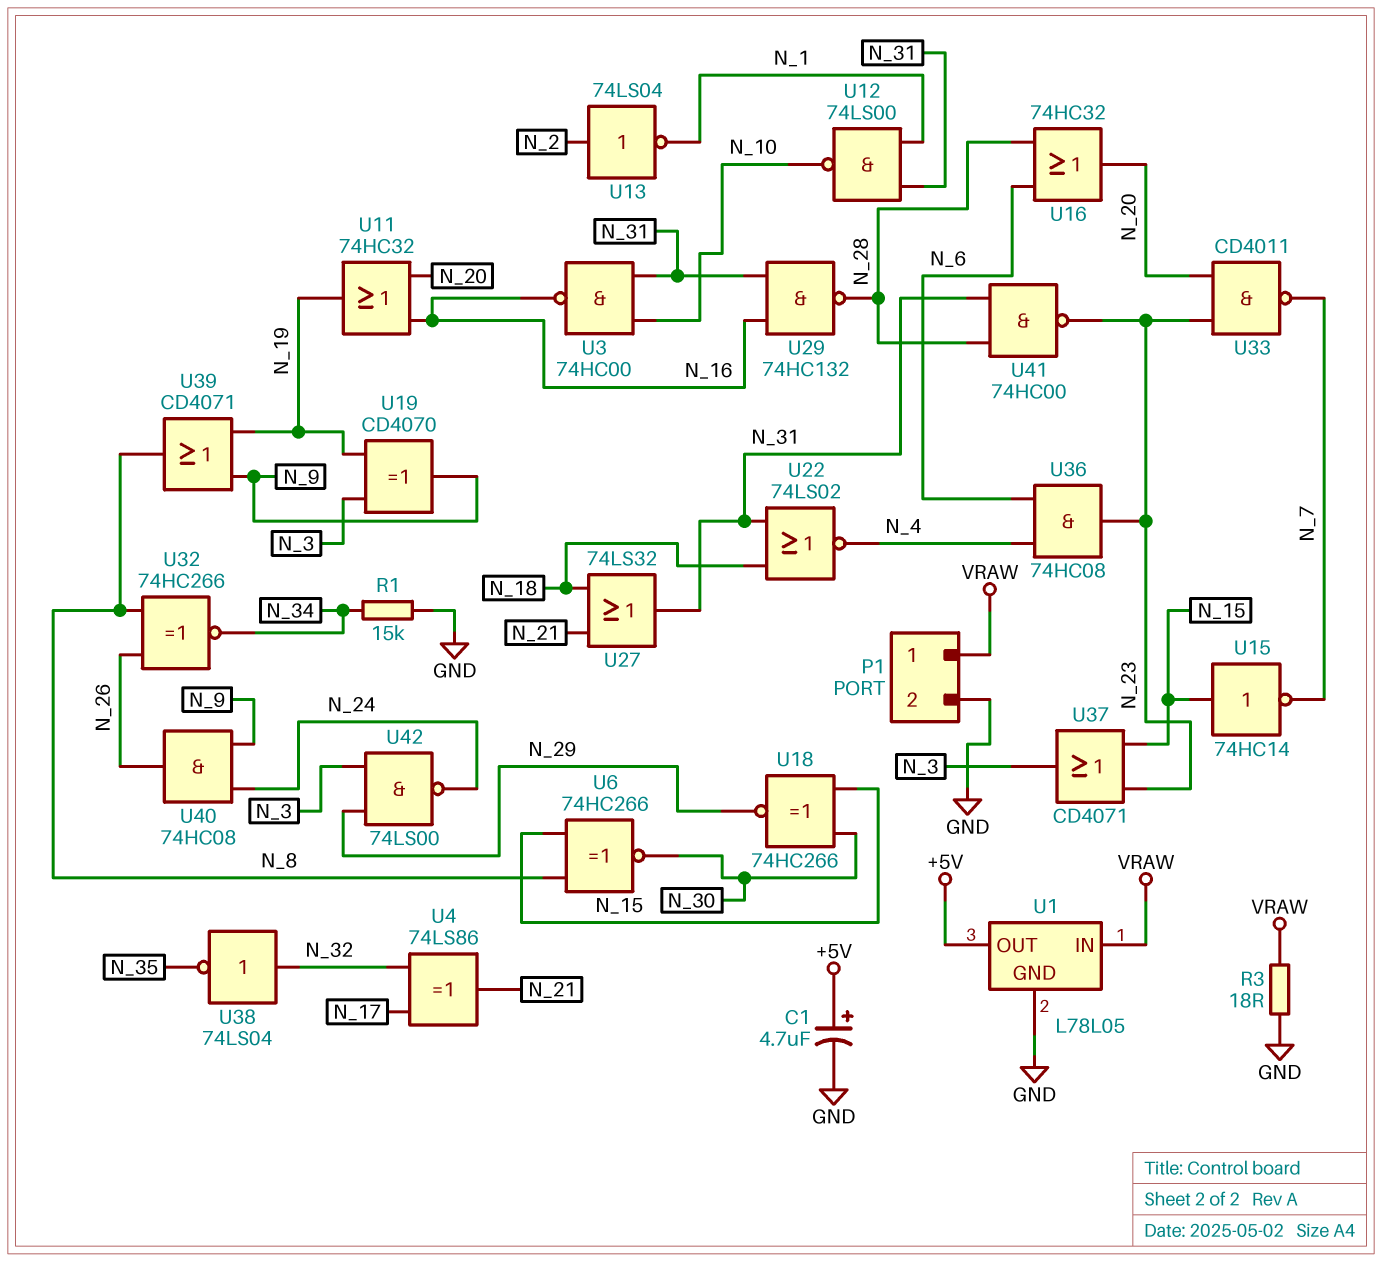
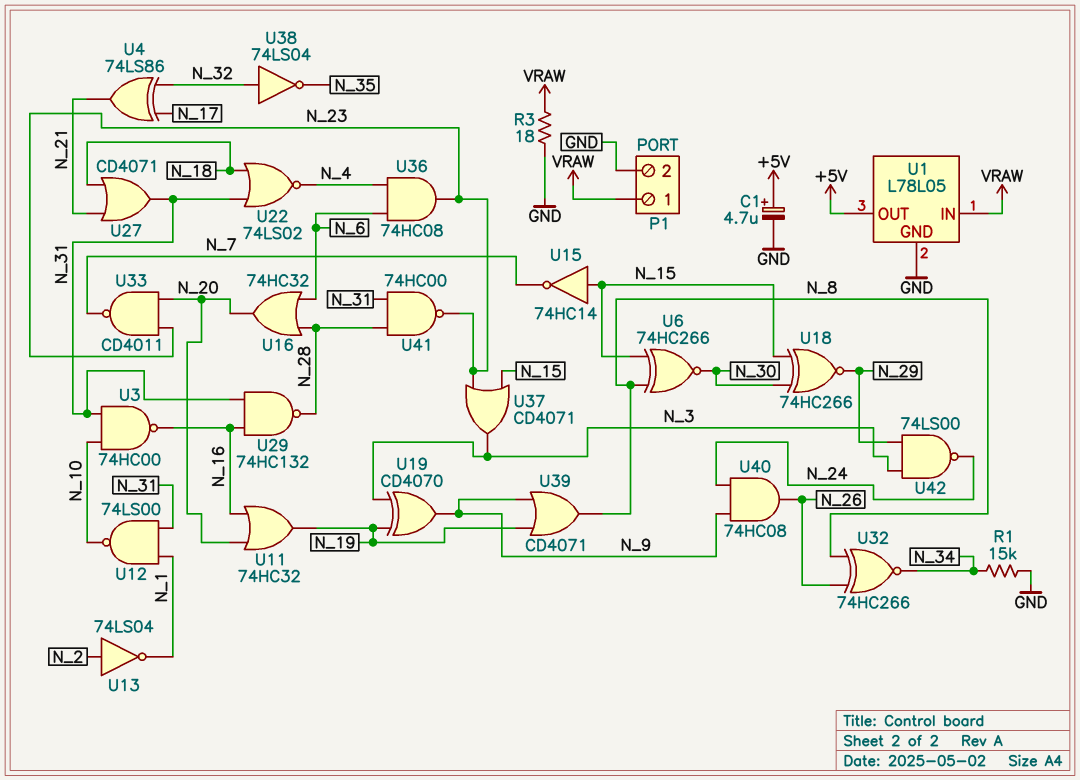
U27: OR 74LS32 (in N_18, in N_21, out N_31) -> OR CD4071 (in N_18, in N_21, out N_31)

